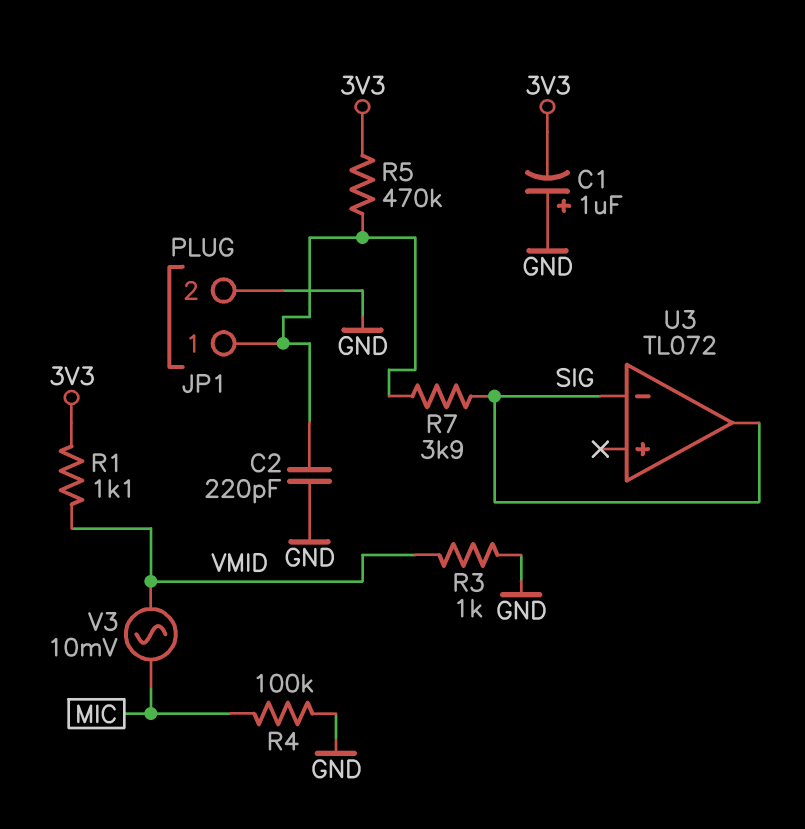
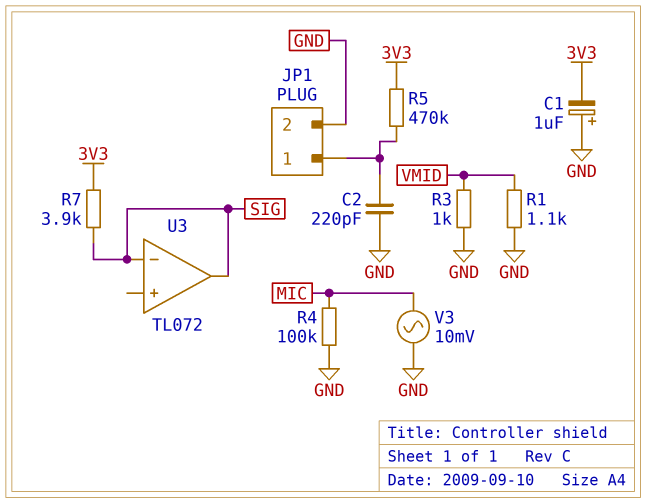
R1: 1.1k (3V3, VMID) -> 1.1k (GND, VMID)
R7: 3.9k (JP1/1, SIG) -> 3.9k (3V3, SIG)
V3: AC 10mV (MIC, VMID) -> AC 10mV (GND, MIC)

